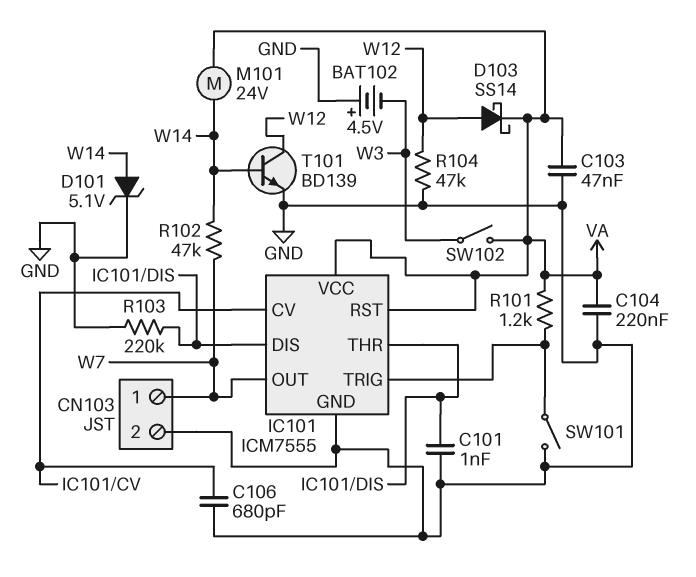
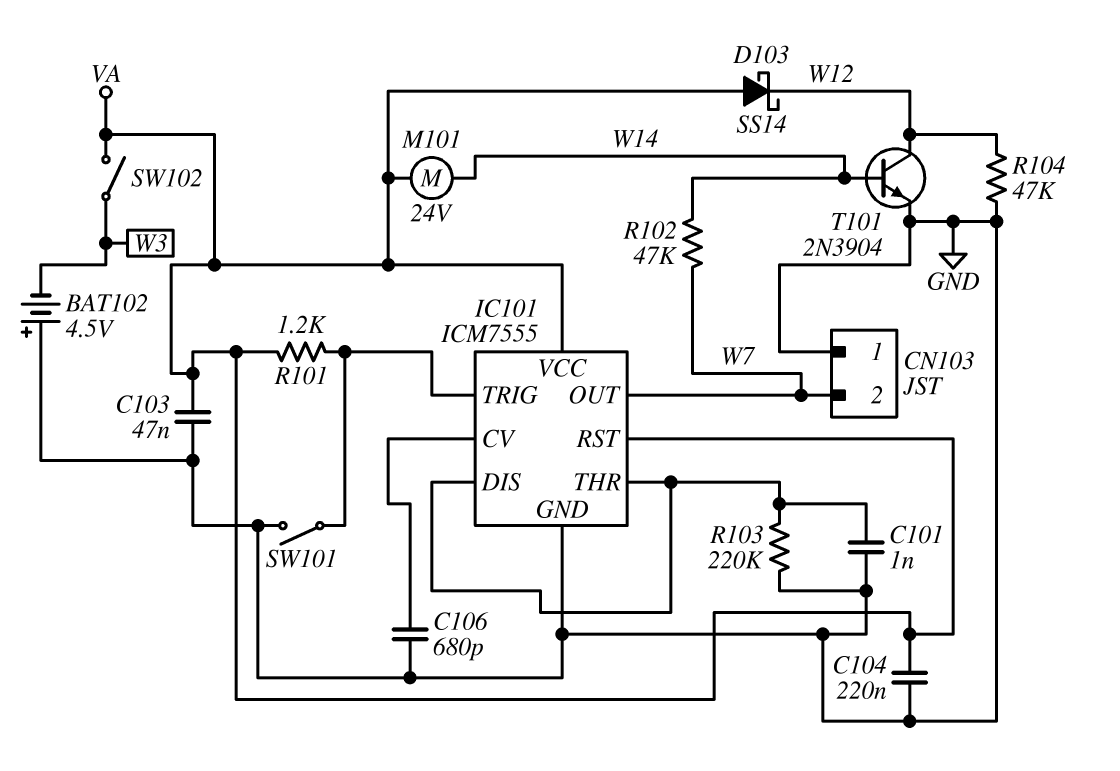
CN103 pin 1: W7 -> GND
CN103 pin 2: GND -> W7
D101: zener 5.1V (A W14, K GND) -> none
D103: schottky SS14 (A W12, K VA) -> schottky SS14 (A VA, K W12)
T101: NPN BD139 (B W14, C W12, E GND) -> NPN 2N3904 (B W14, C W12, E GND)

